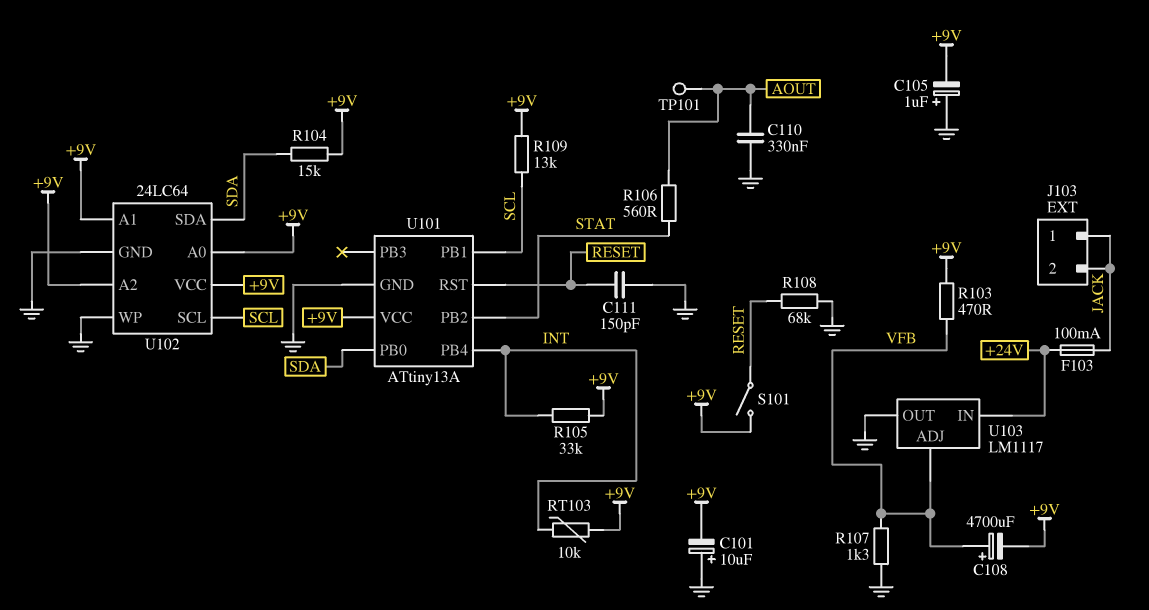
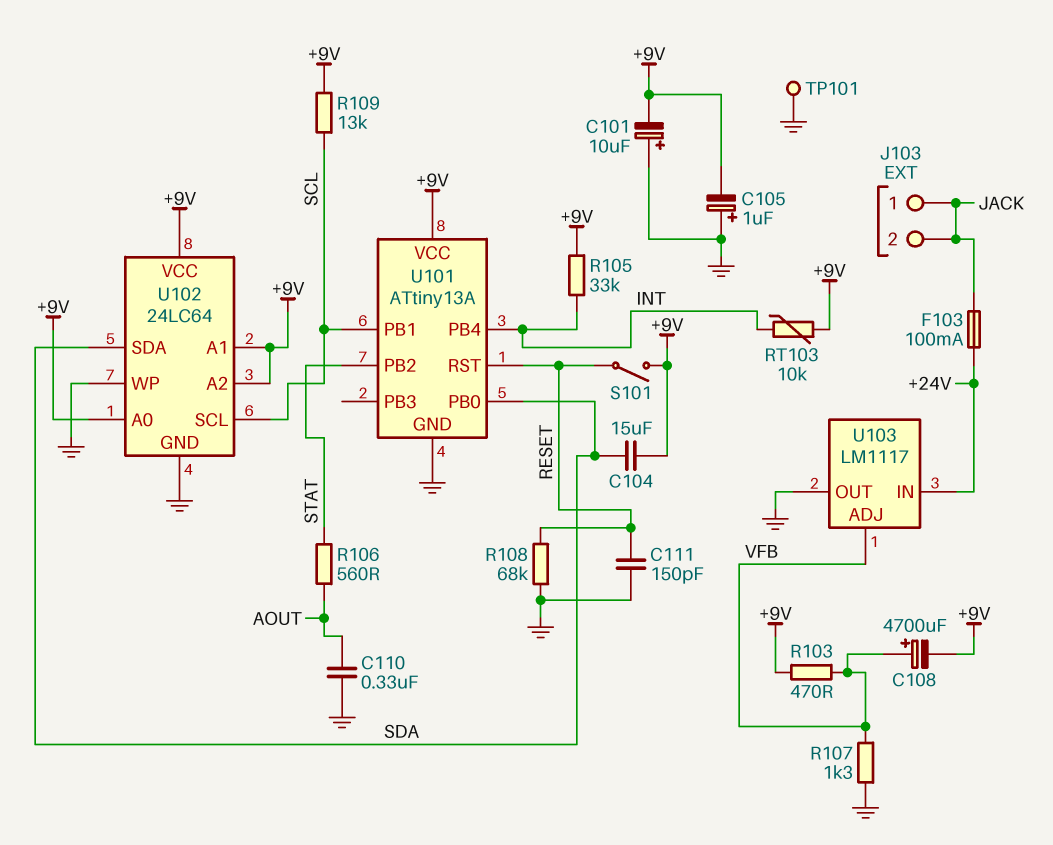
C104: none -> 15uF (+9V, SDA)
R104: 15k (+9V, SDA) -> none
TP101: test point (AOUT) -> test point (GND)

